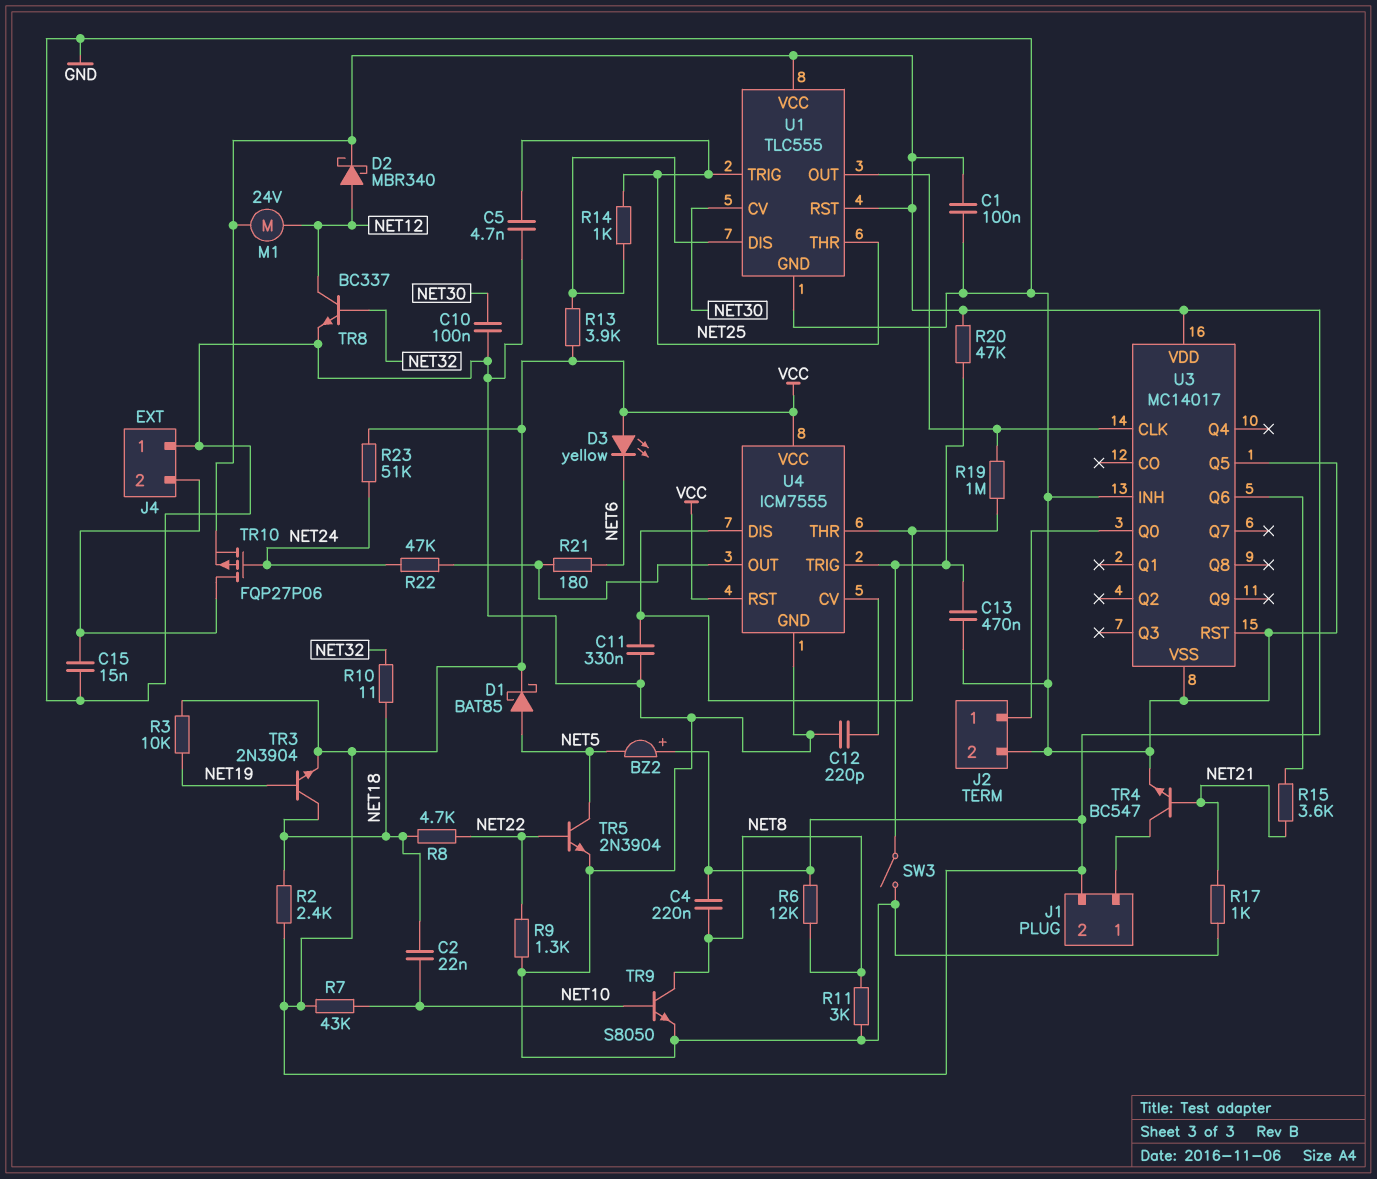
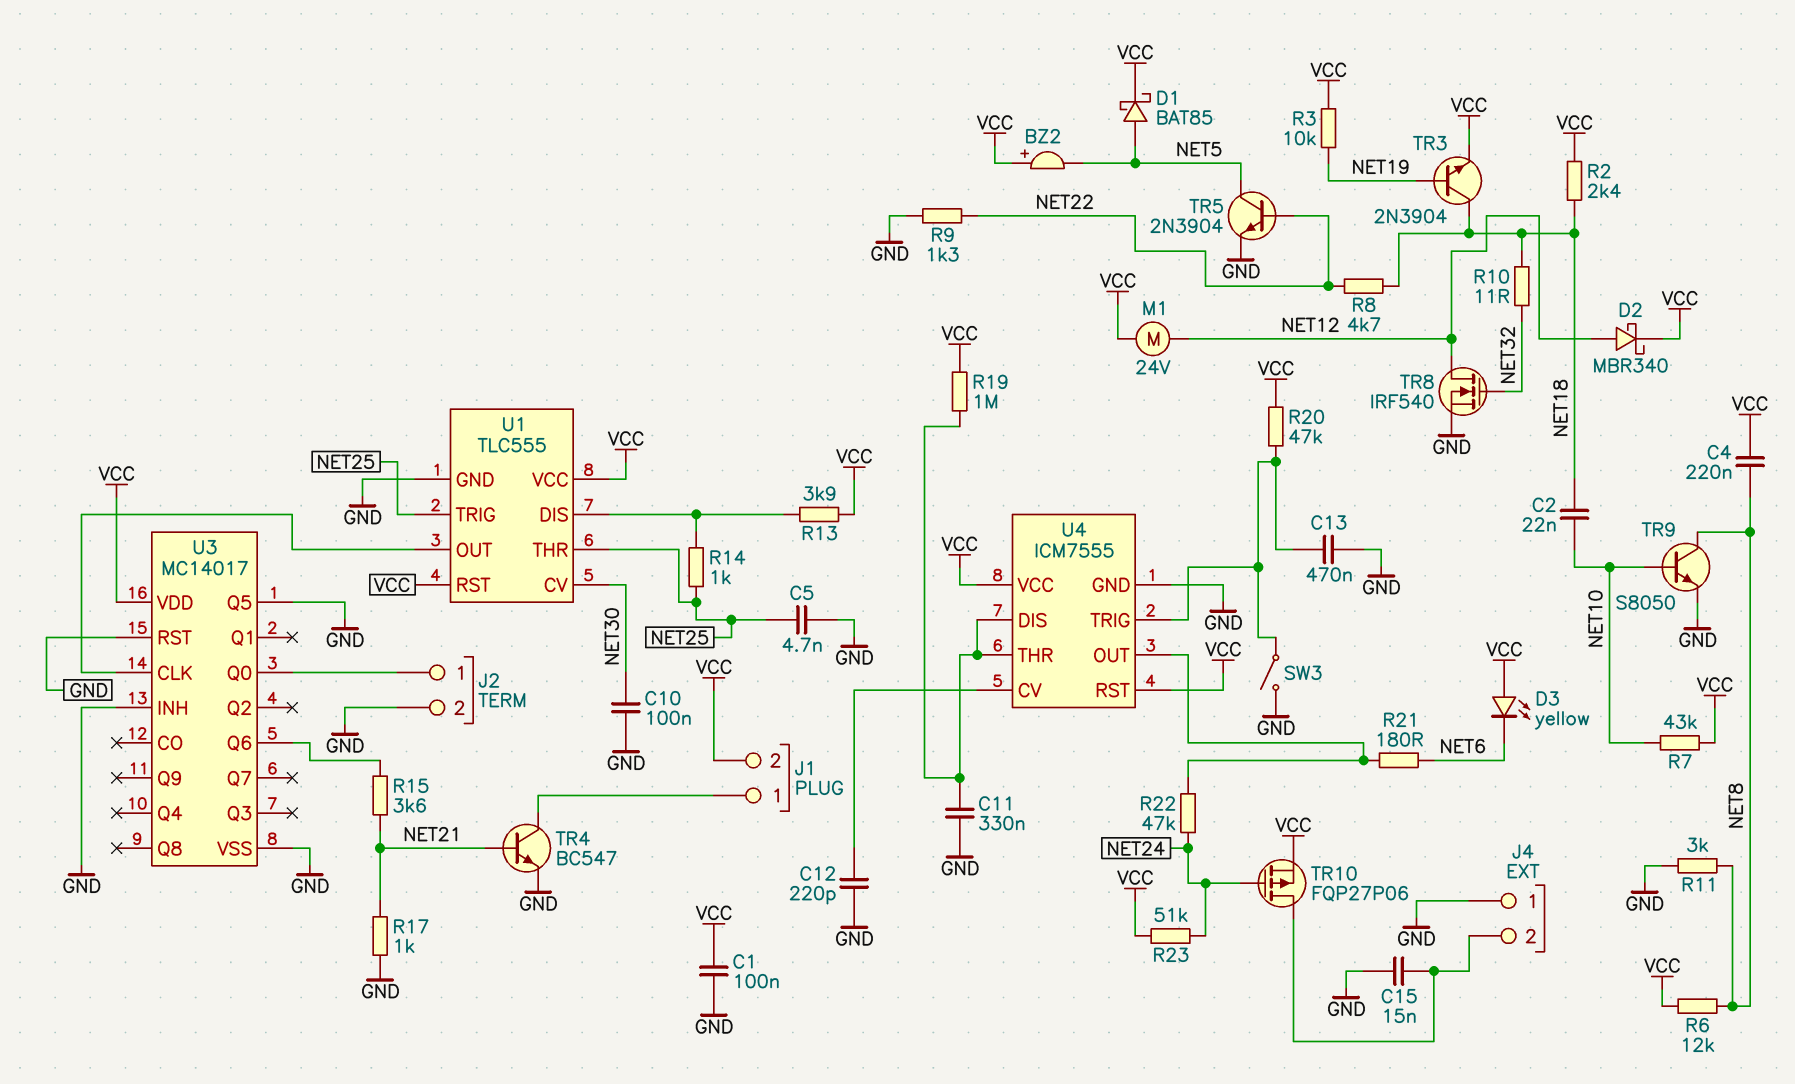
R19: 1M (U1/OUT, U4/DIS) -> 1M (U4/DIS, VCC)
TR8: NPN BC337 (B NET32, C NET12, E GND) -> NMOS IRF540 (G NET32, D NET12, S GND)

